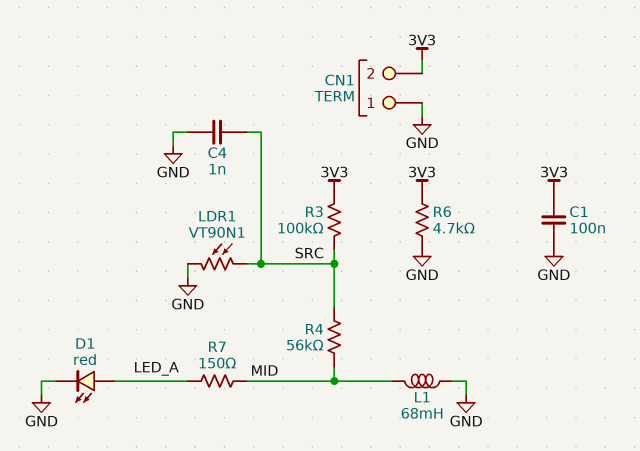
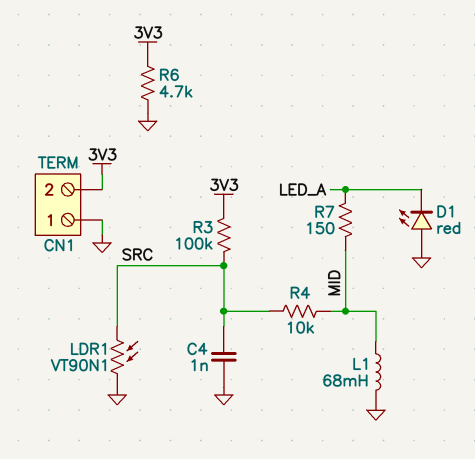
C1: 100nF (3V3, GND) -> none
D1: LED red (A LED_A, K GND) -> LED red (A GND, K LED_A)
R4: 56k (MID, SRC) -> 10k (MID, SRC)

